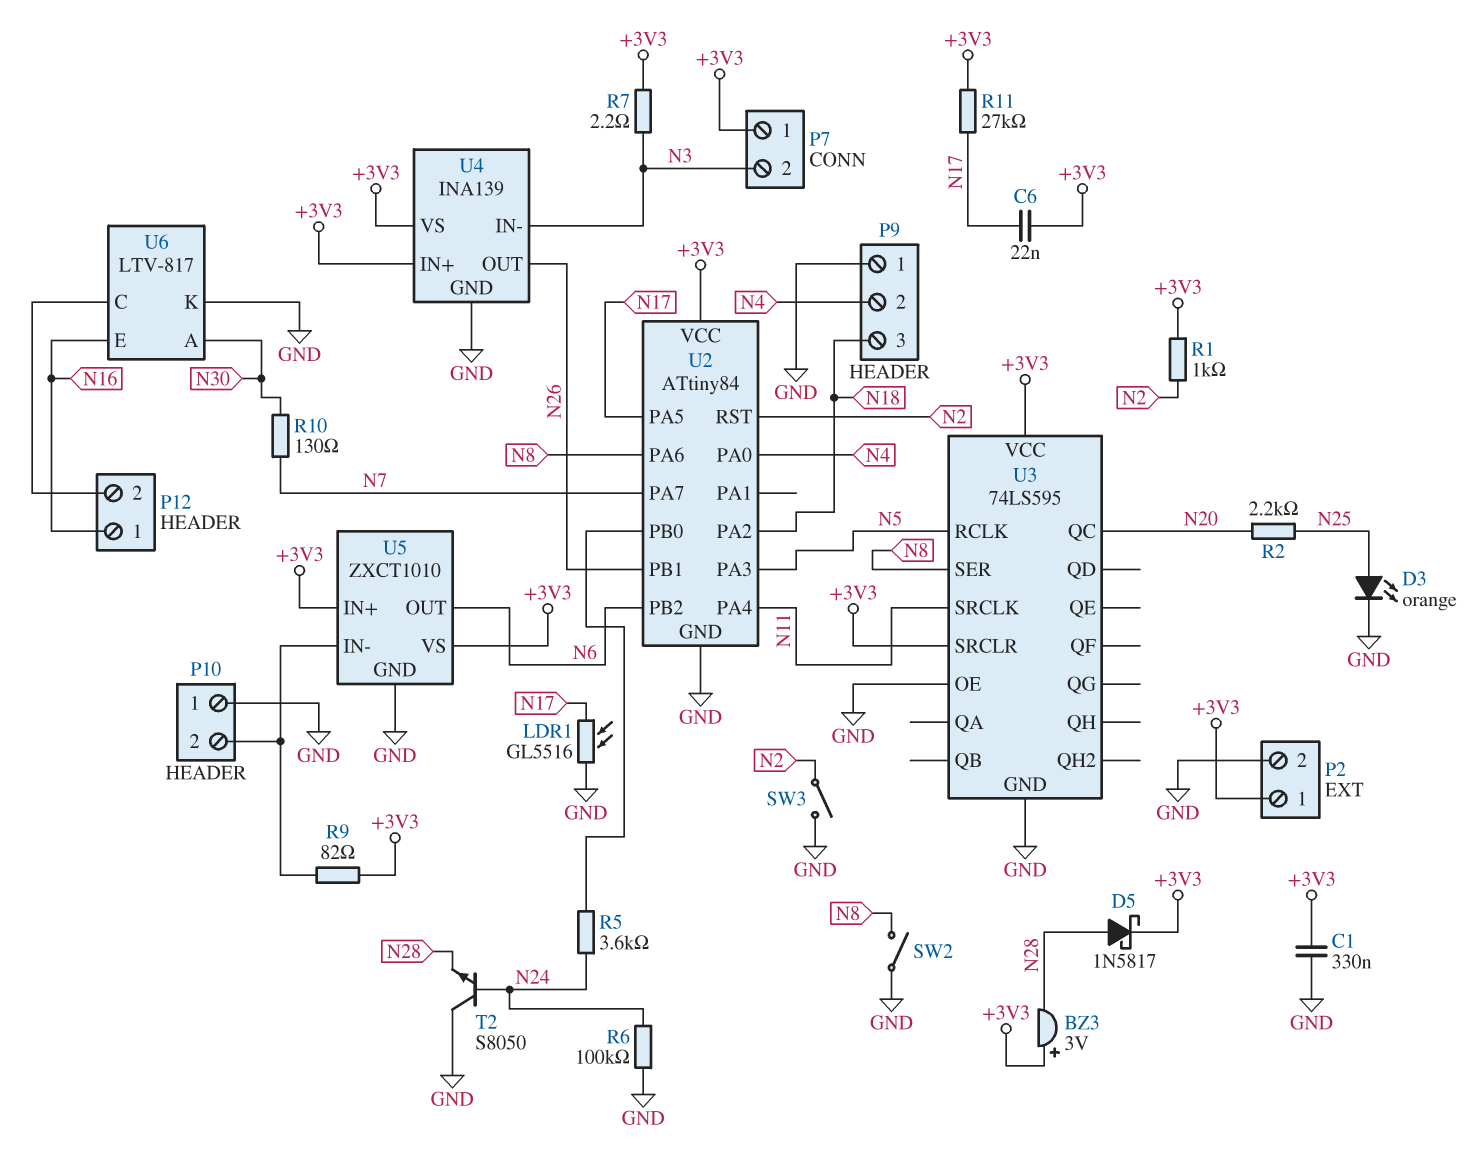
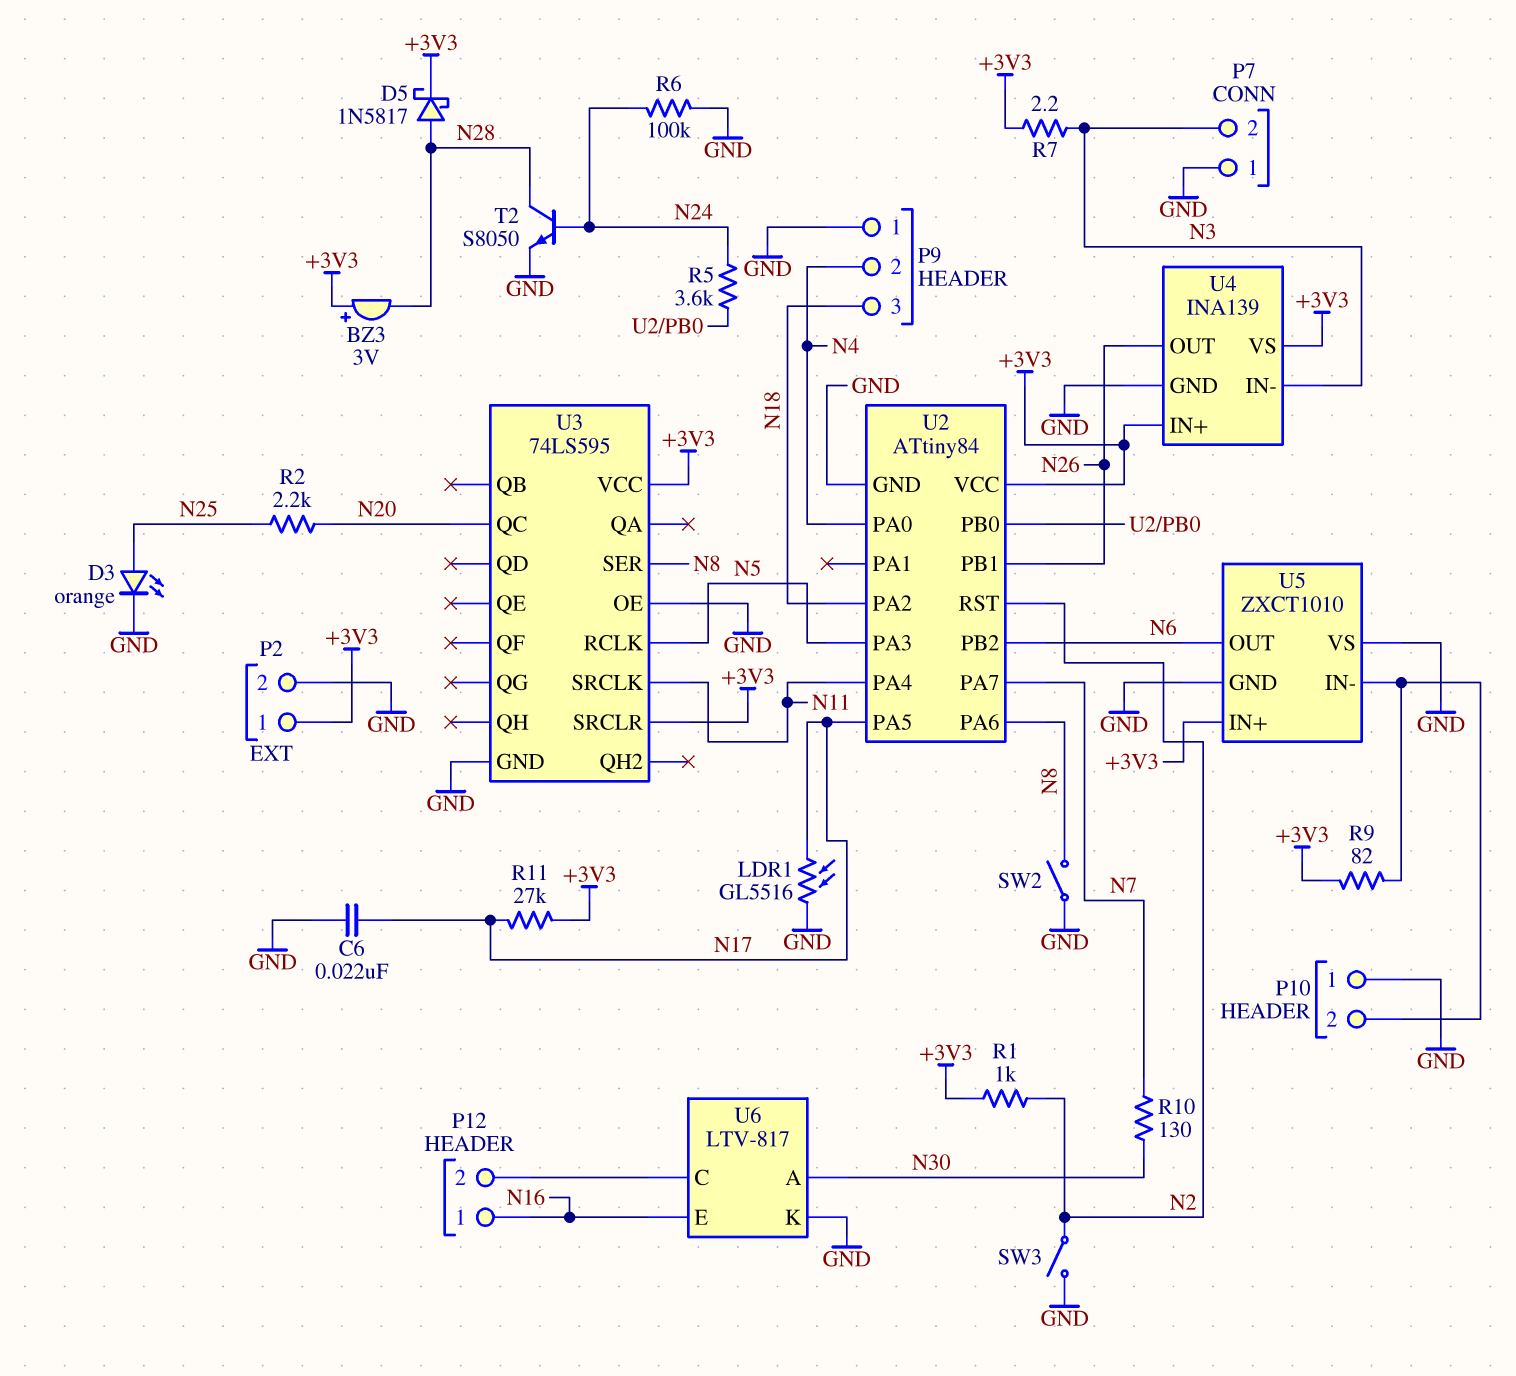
C1: 330nF (+3V3, GND) -> none
C6: 22nF (+3V3, N17) -> 22nF (GND, N17)
P7 pin 1: +3V3 -> GND
T2: NPN S8050 (B N24, C GND, E N28) -> NPN S8050 (B N24, C N28, E GND)
U5 pin VS: +3V3 -> GND

